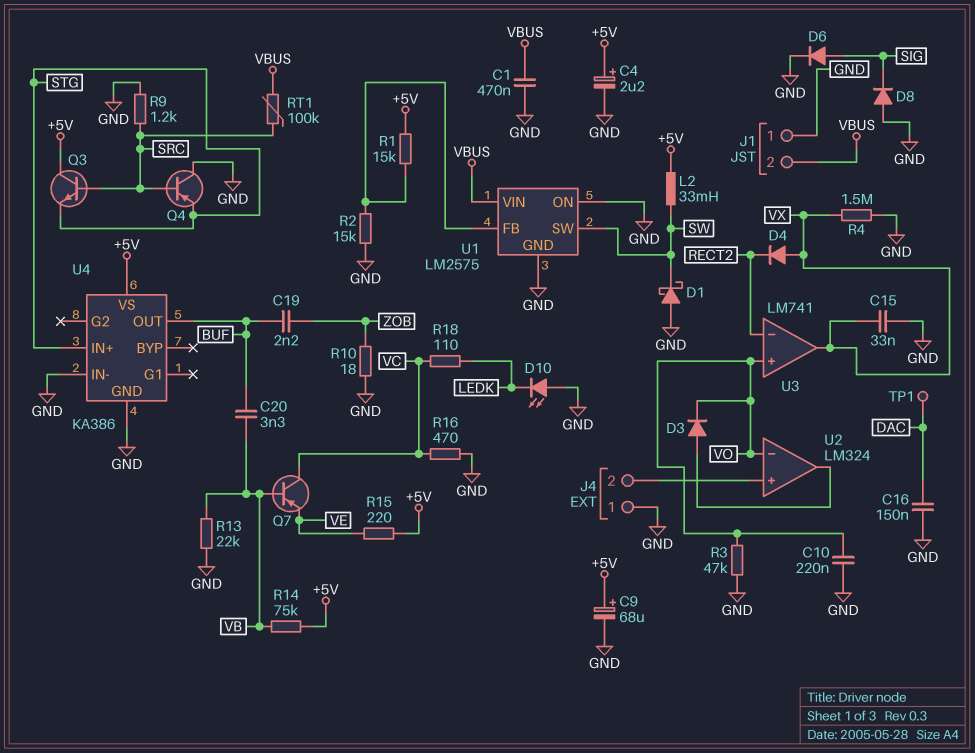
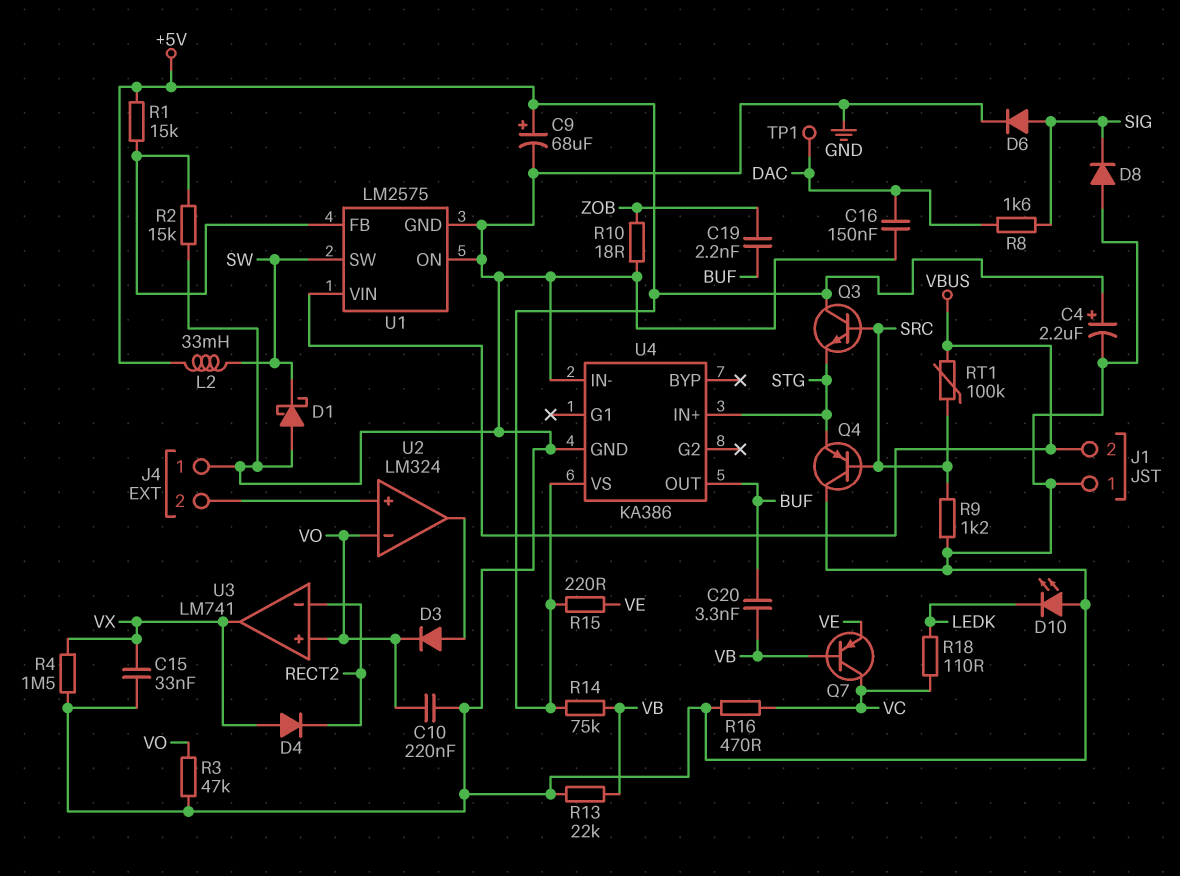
C1: 470nF (GND, VBUS) -> none
R8: none -> 1.6k (DAC, SIG)

